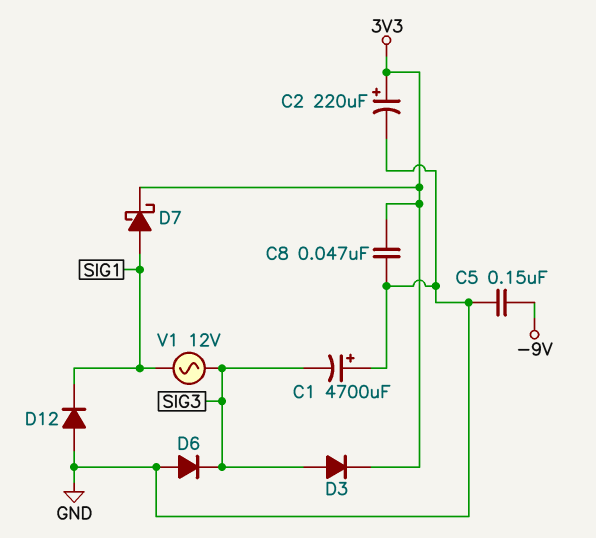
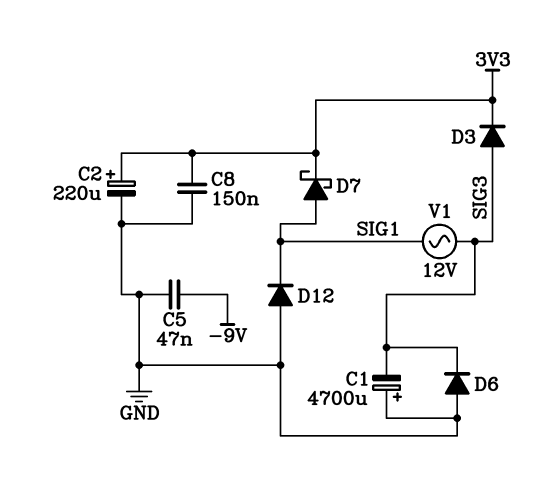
C5: 150nF (-9V, GND) -> 47nF (-9V, GND)
C8: 47nF (3V3, GND) -> 150nF (3V3, GND)

